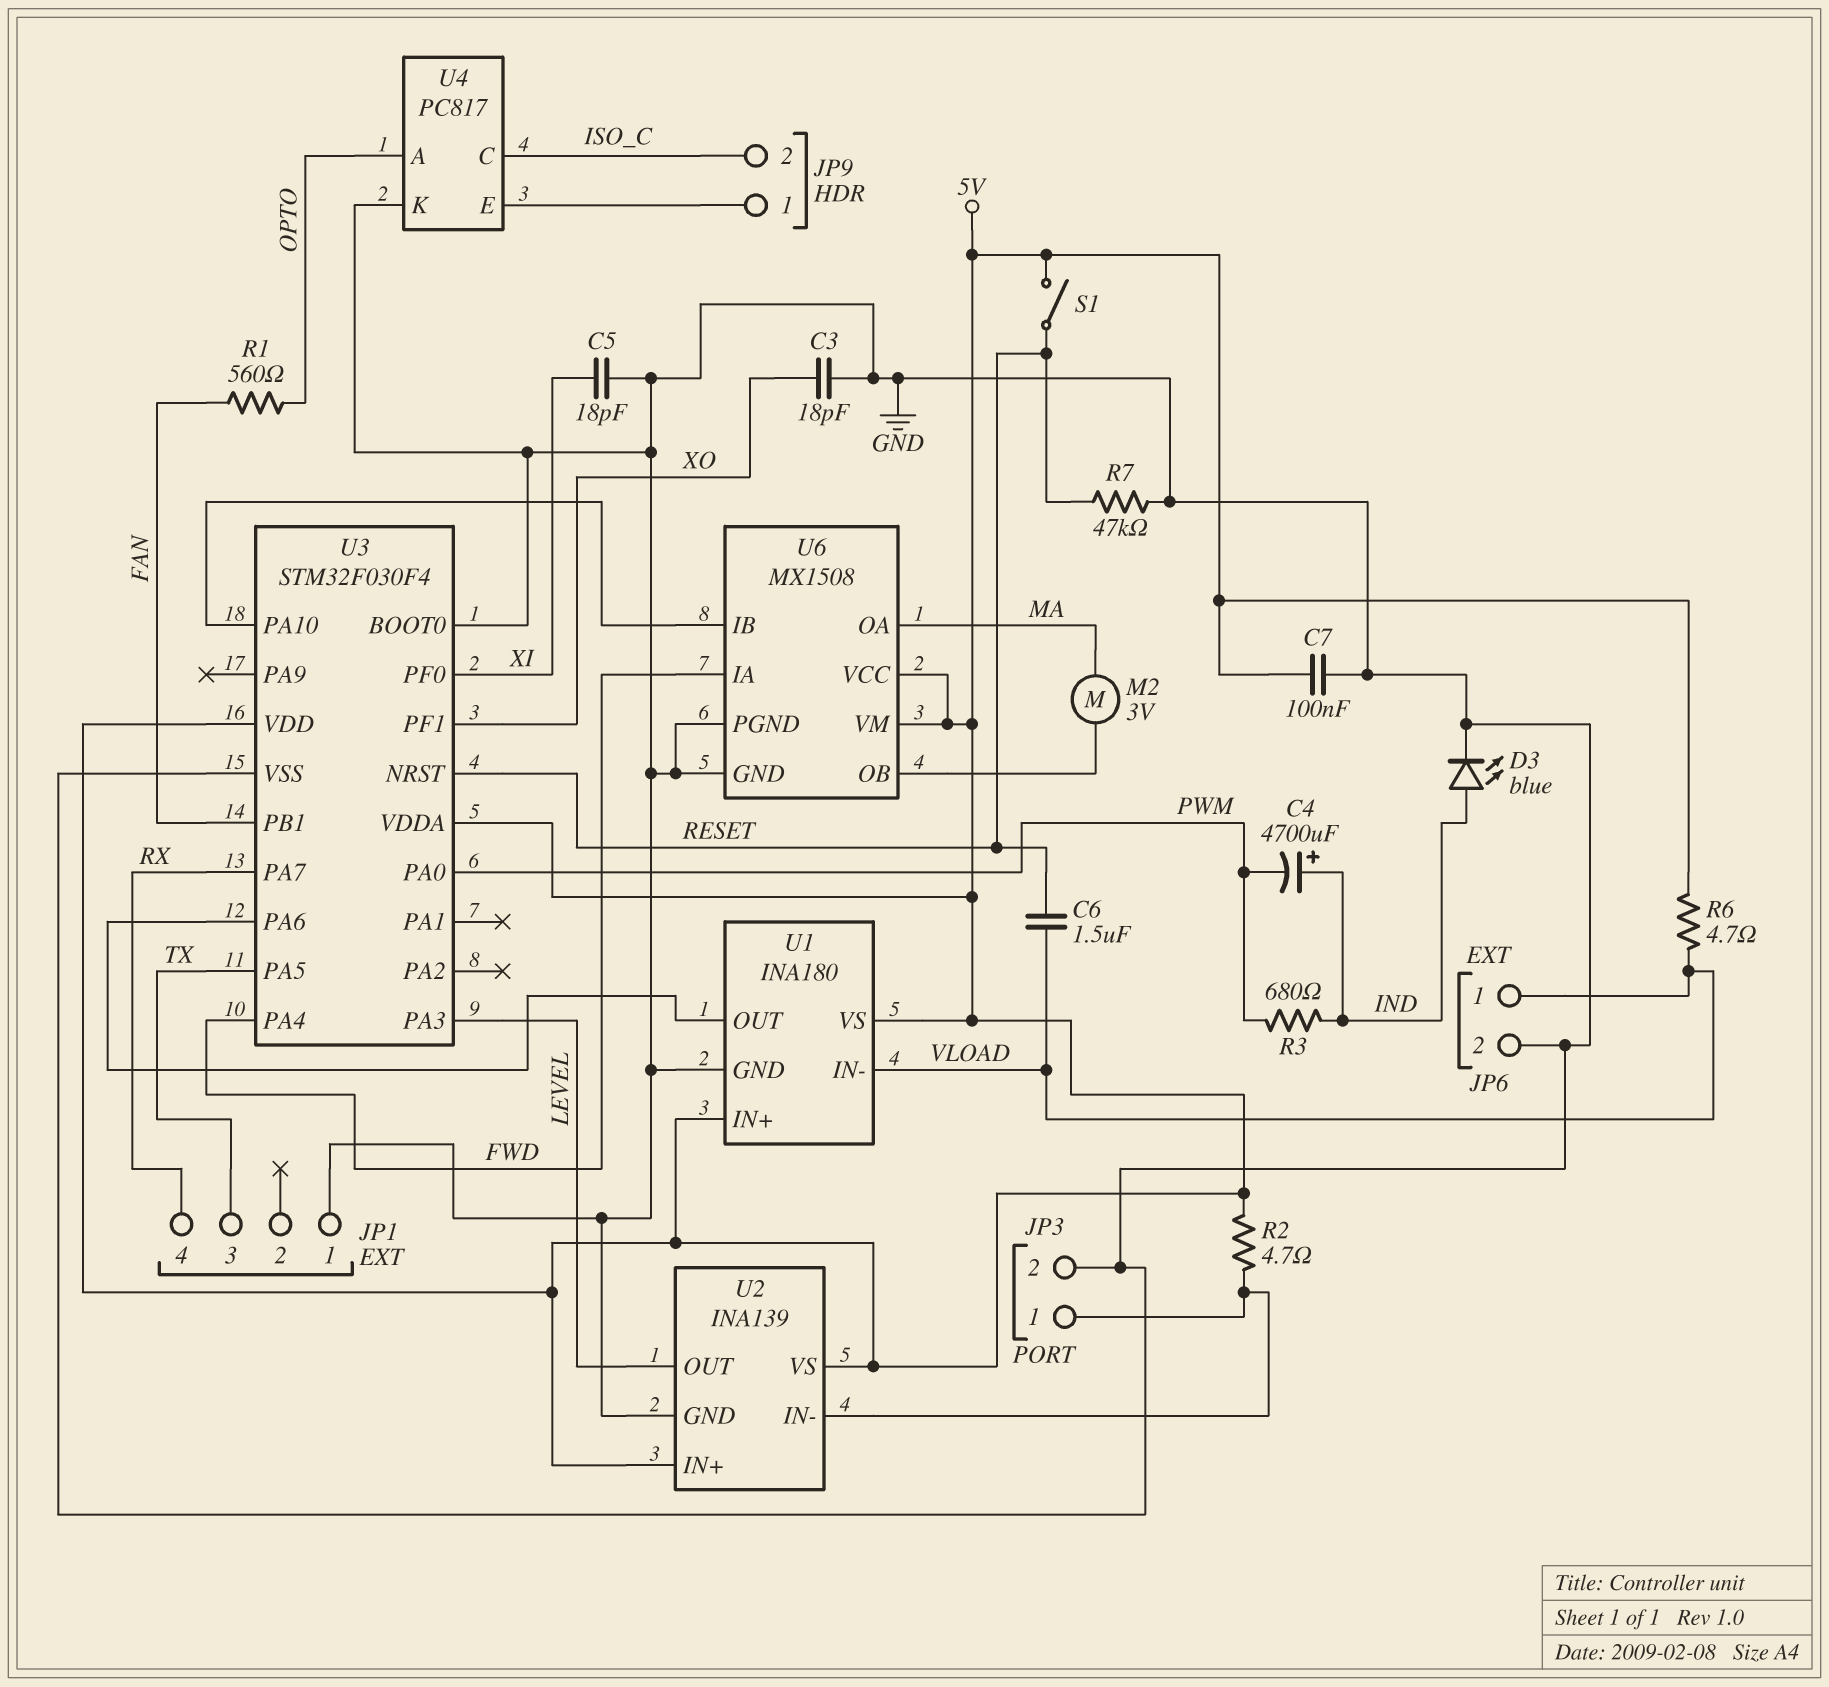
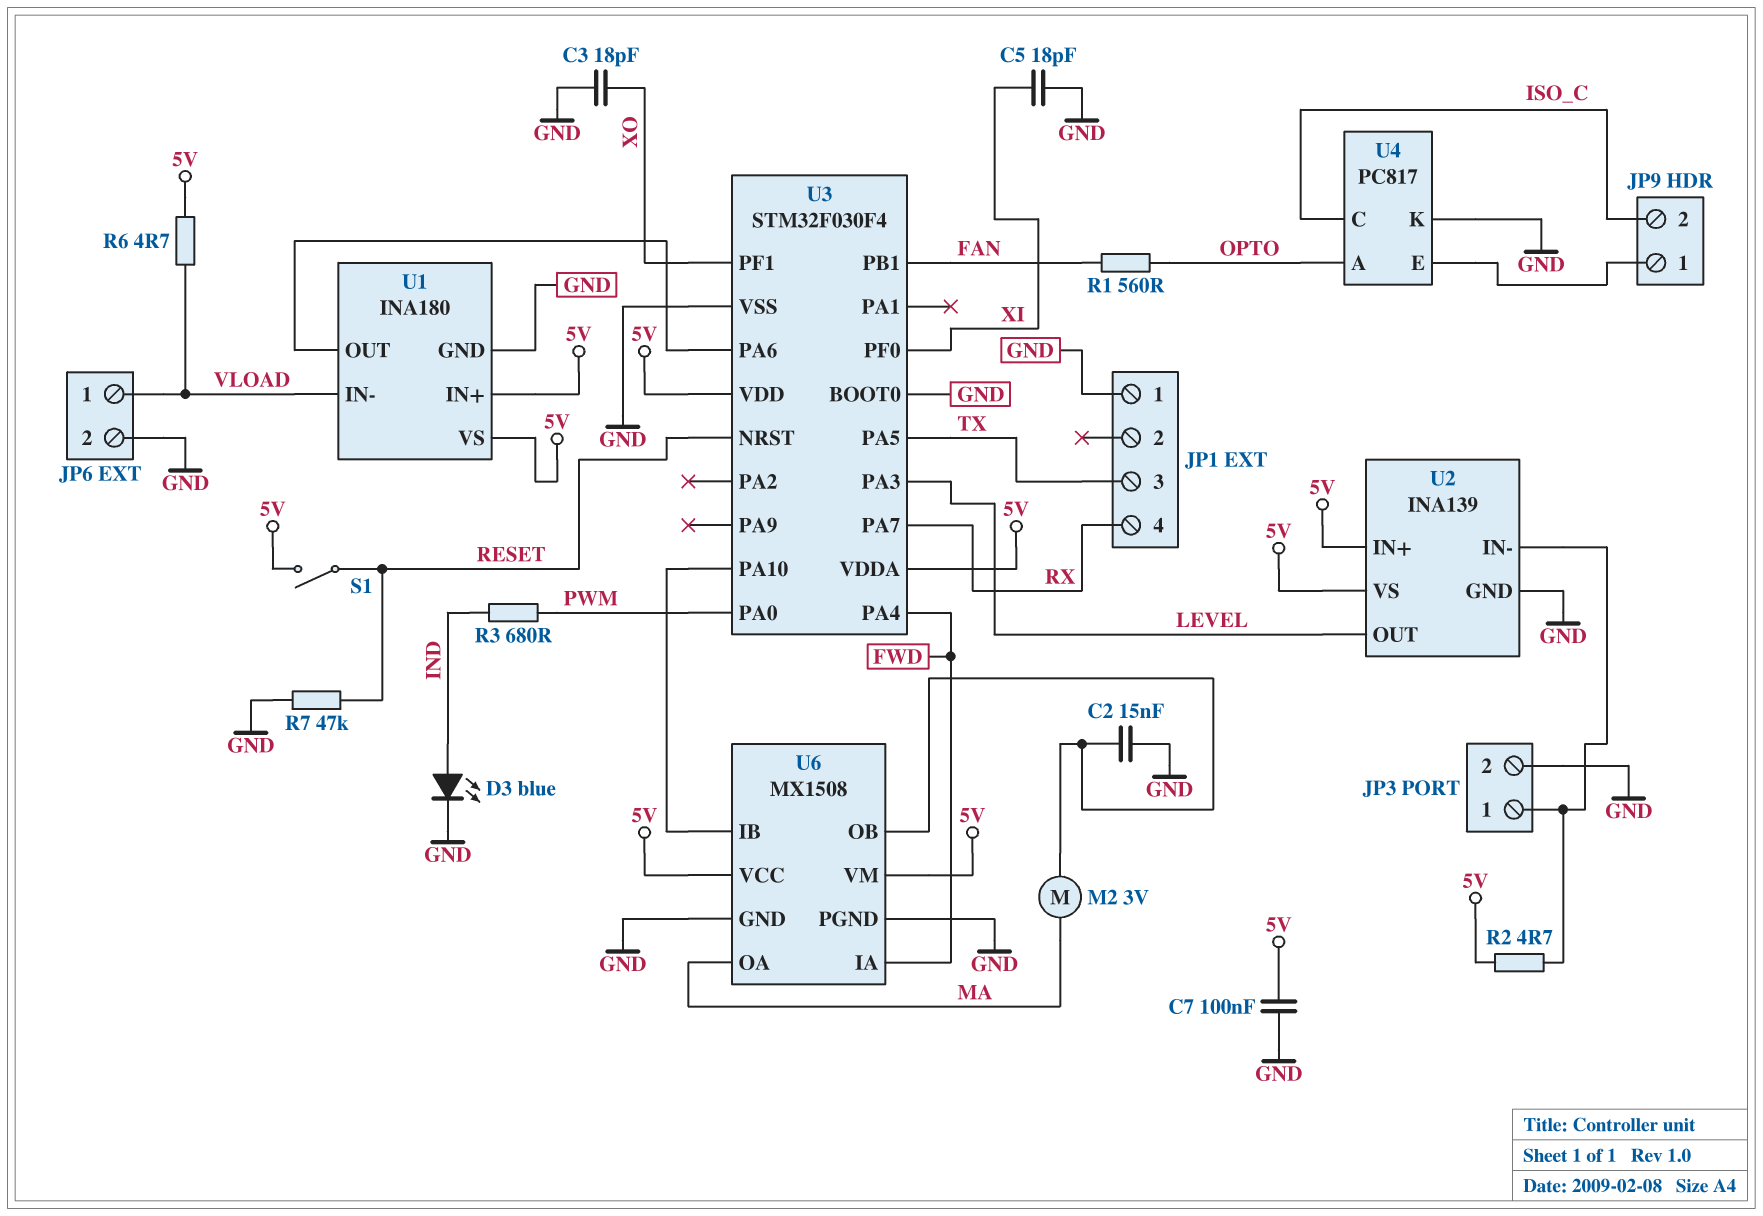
C2: none -> 15nF (GND, U6/OB)
C4: 4700uF (plus IND, minus PWM) -> none
C6: 1.5uF (RESET, VLOAD) -> none

